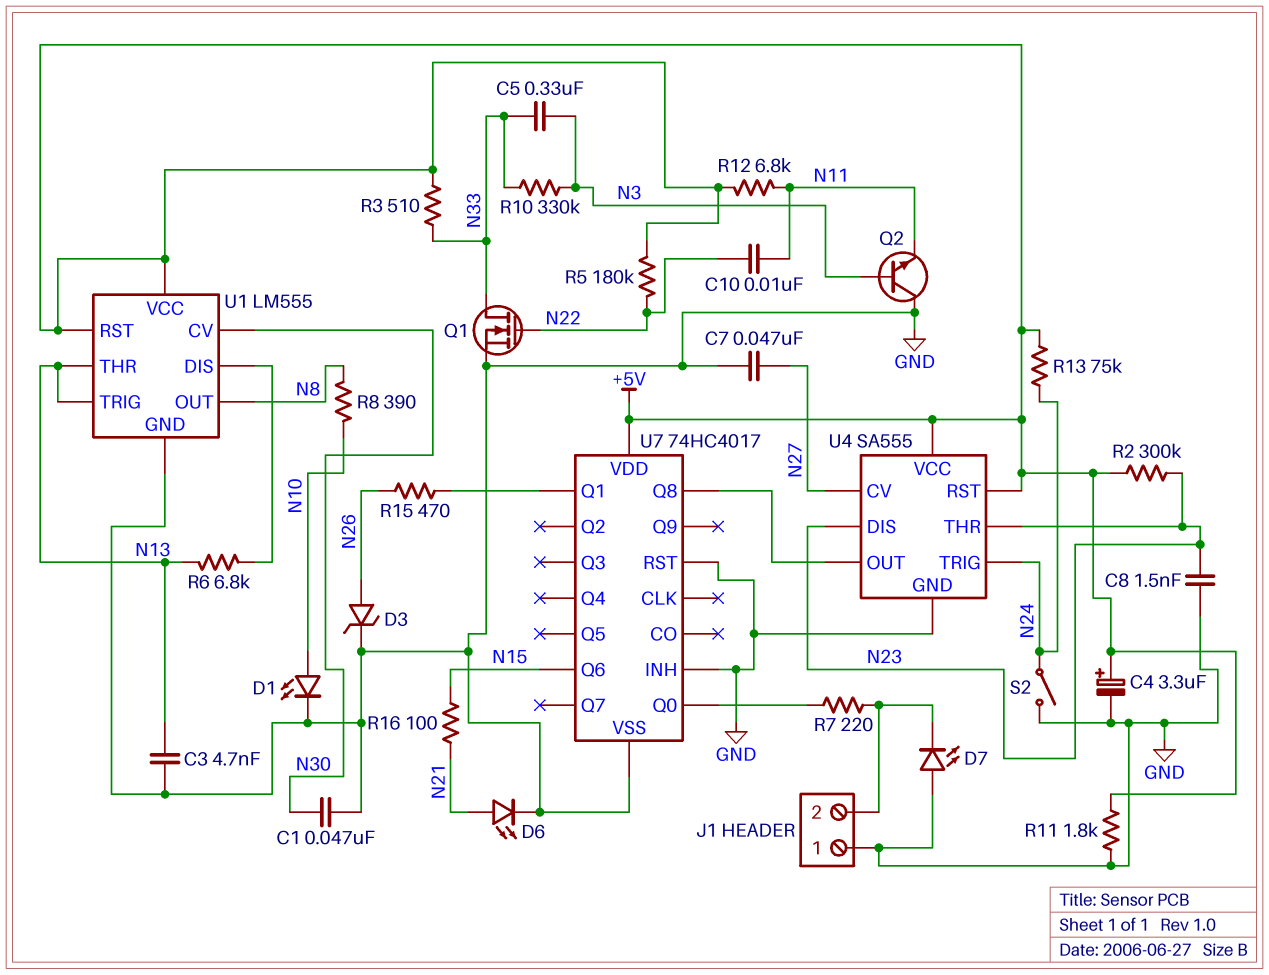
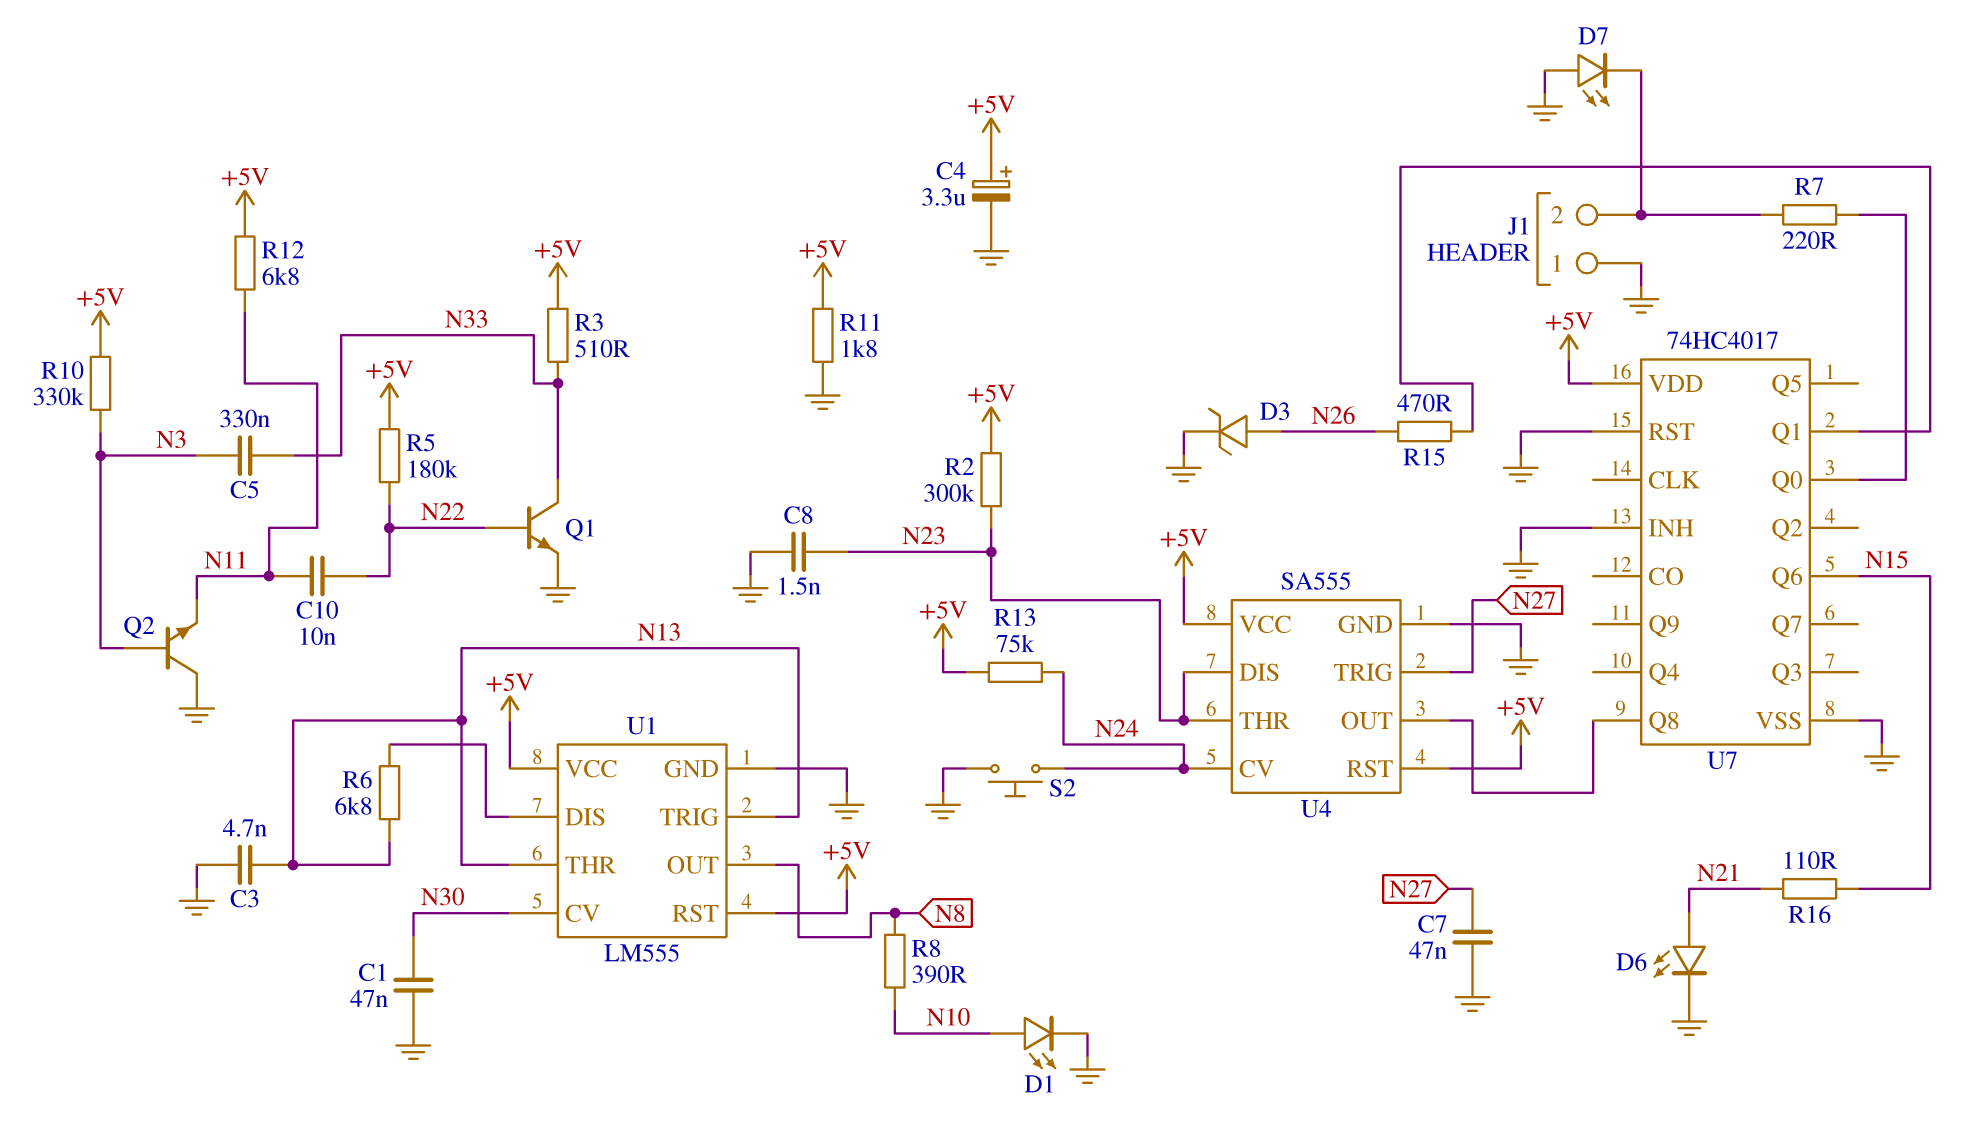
Q1: NMOS (G N22, D N33, S GND) -> NPN (B N22, C N33, E GND)
R10: 330k (N3, N33) -> 330k (+5V, N3)
R16: 100 (N15, N21) -> 110 (N15, N21)
S2: switch (GND, N24) -> button (GND, N24)
U4 pin CV: N27 -> N24
U4 pin TRIG: N24 -> N27

